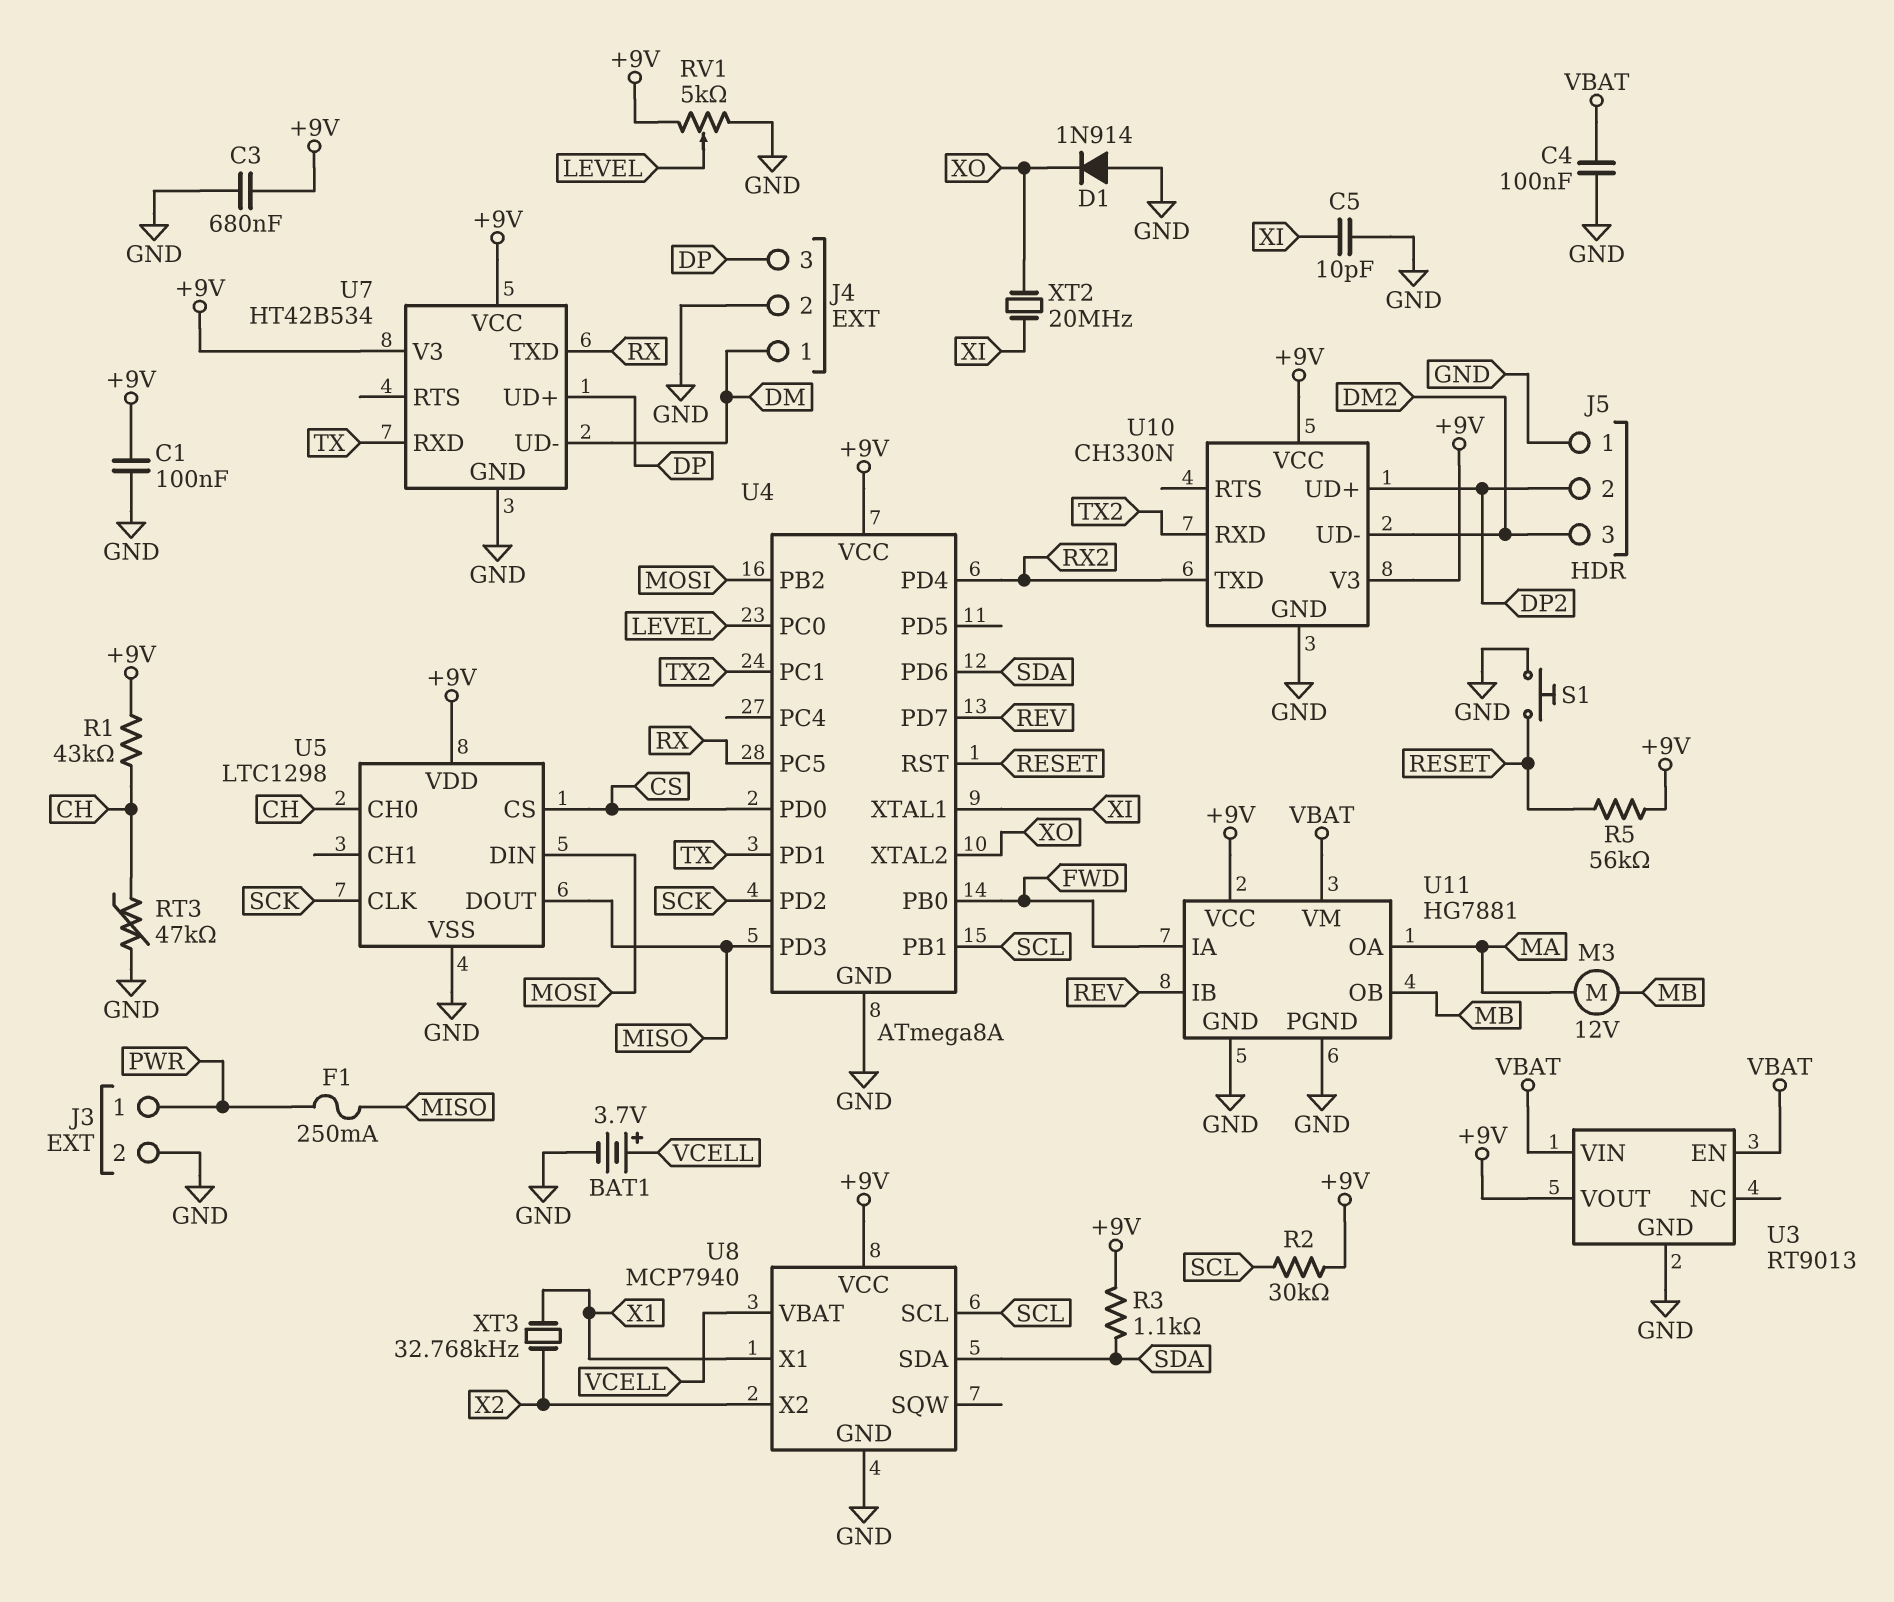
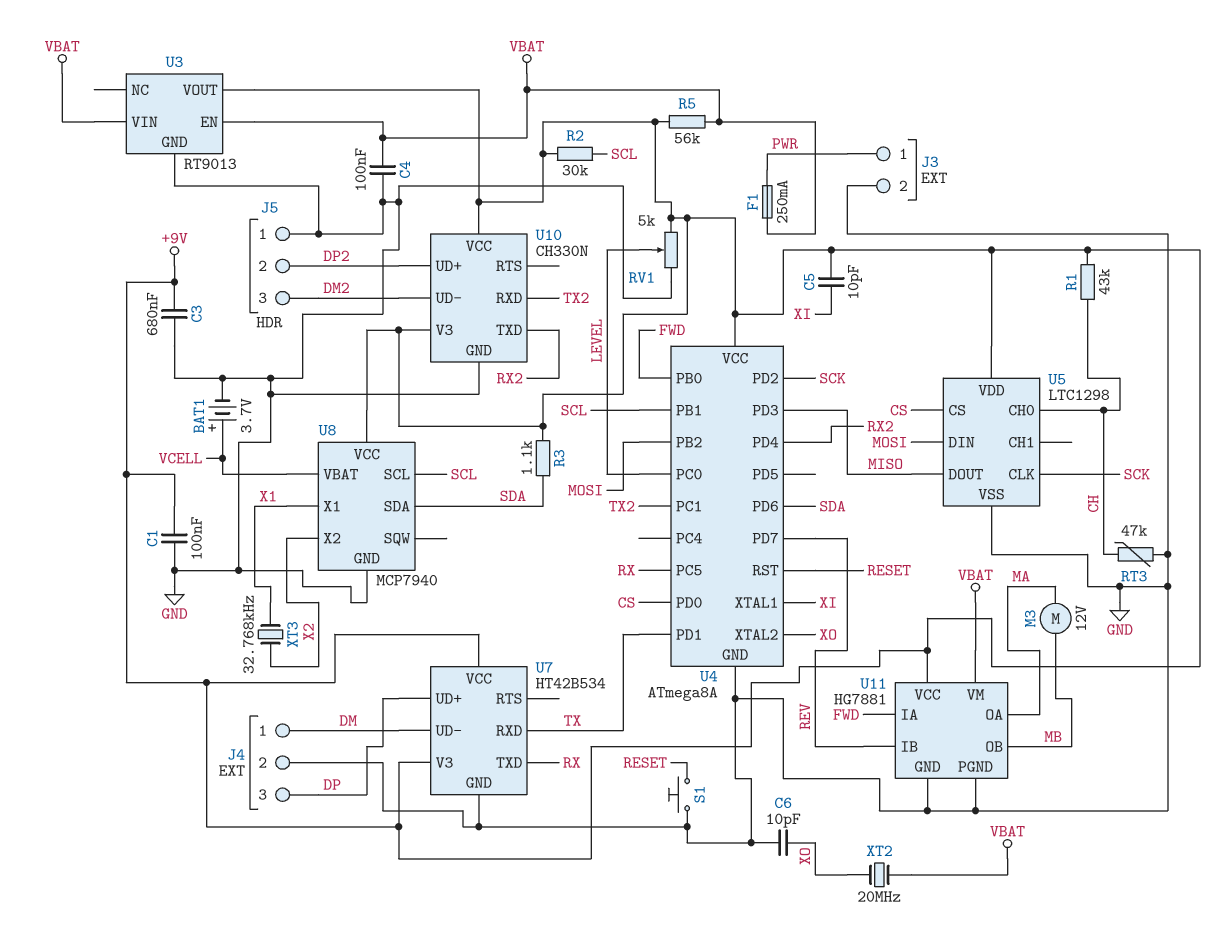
C5: 10pF (GND, XI) -> 10pF (+9V, XI)
C6: none -> 10pF (GND, XO)
D1: diode 1N914 (A GND, K XO) -> none
F1: 250mA (MISO, PWR) -> 250mA (PWR, VBAT)
R5: 56k (+9V, RESET) -> 56k (+9V, VBAT)
XT2: 20MHz (XI, XO) -> 20MHz (VBAT, XO)

